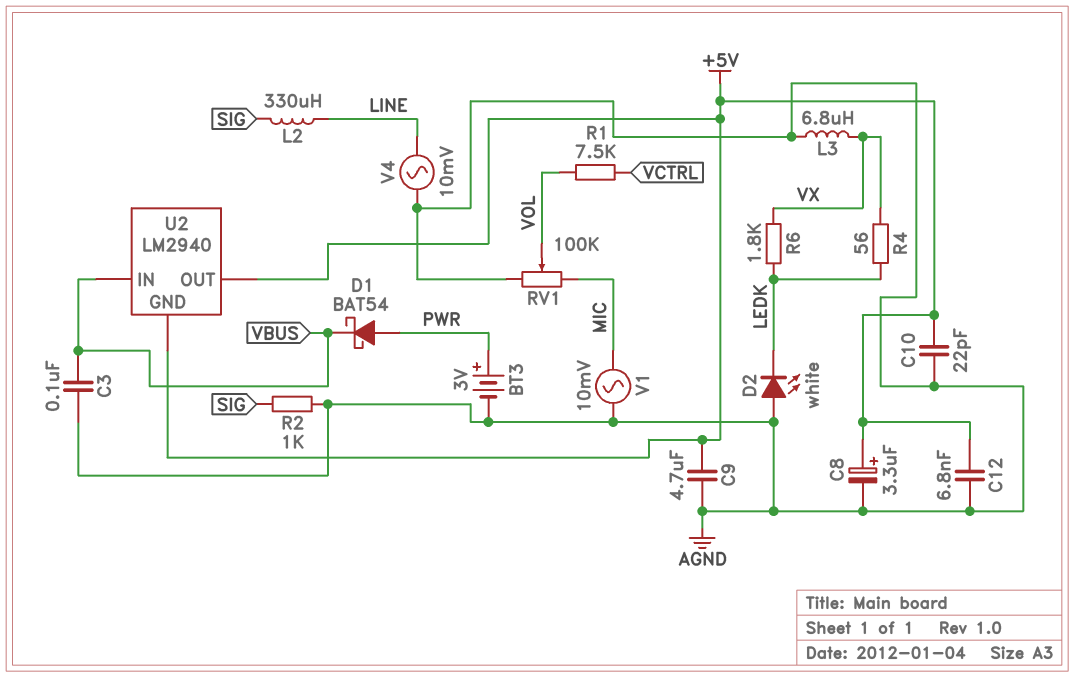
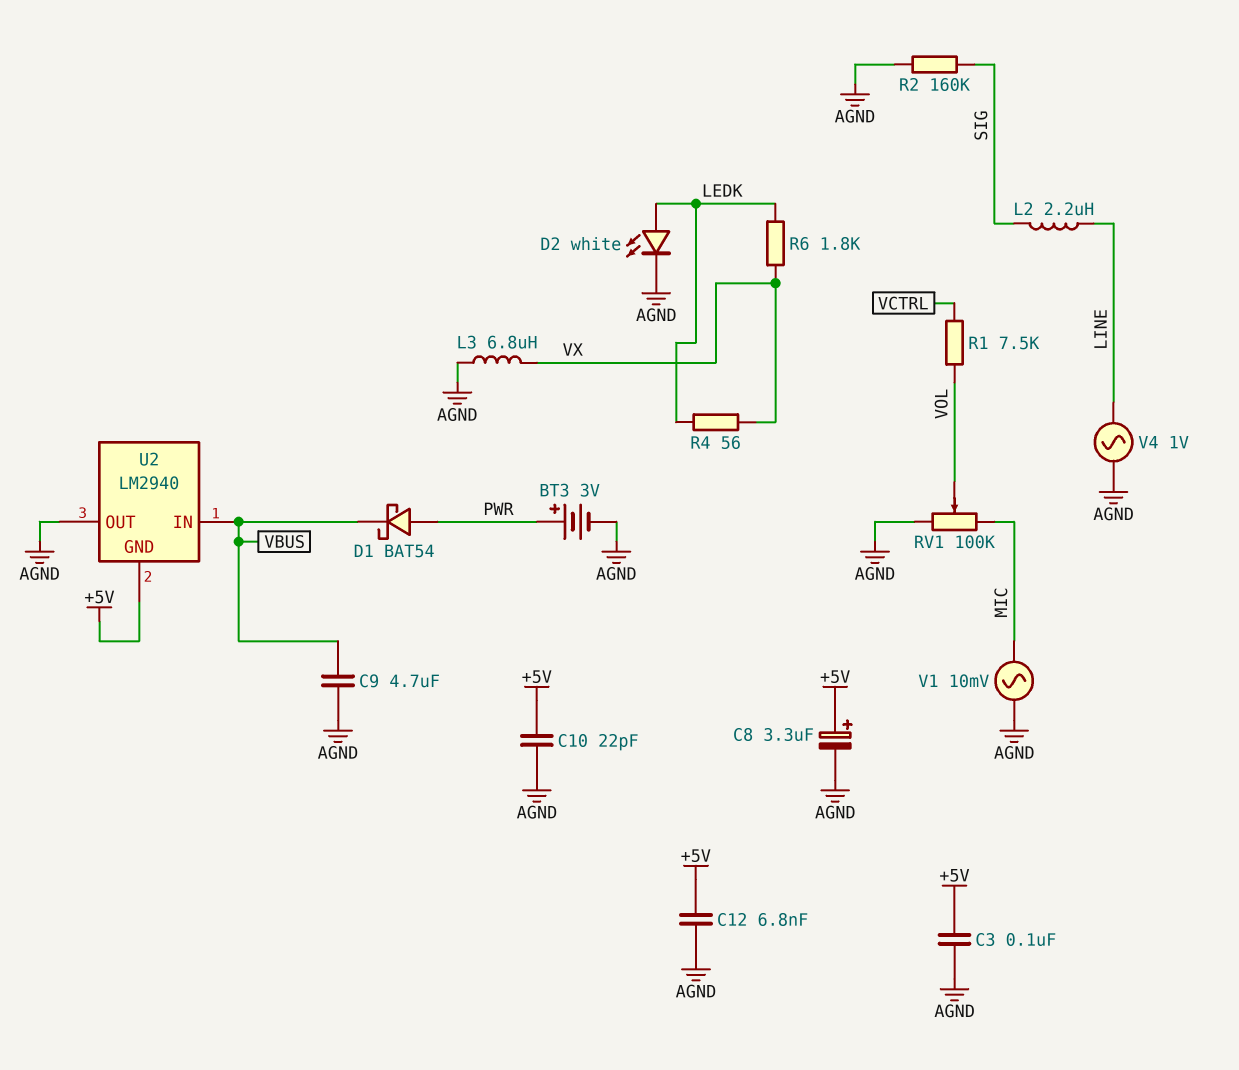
C3: 100nF (AGND, VBUS) -> 100nF (+5V, AGND)
C9: 4.7uF (+5V, AGND) -> 4.7uF (AGND, VBUS)
D2: LED white (A AGND, K LEDK) -> LED white (A LEDK, K AGND)
L2: 330uH (LINE, SIG) -> 2.2uH (LINE, SIG)
R2: 1k (AGND, SIG) -> 160k (AGND, SIG)
U2 pin OUT: +5V -> AGND
V4: AC 10mV (AGND, LINE) -> AC 1V (AGND, LINE)

